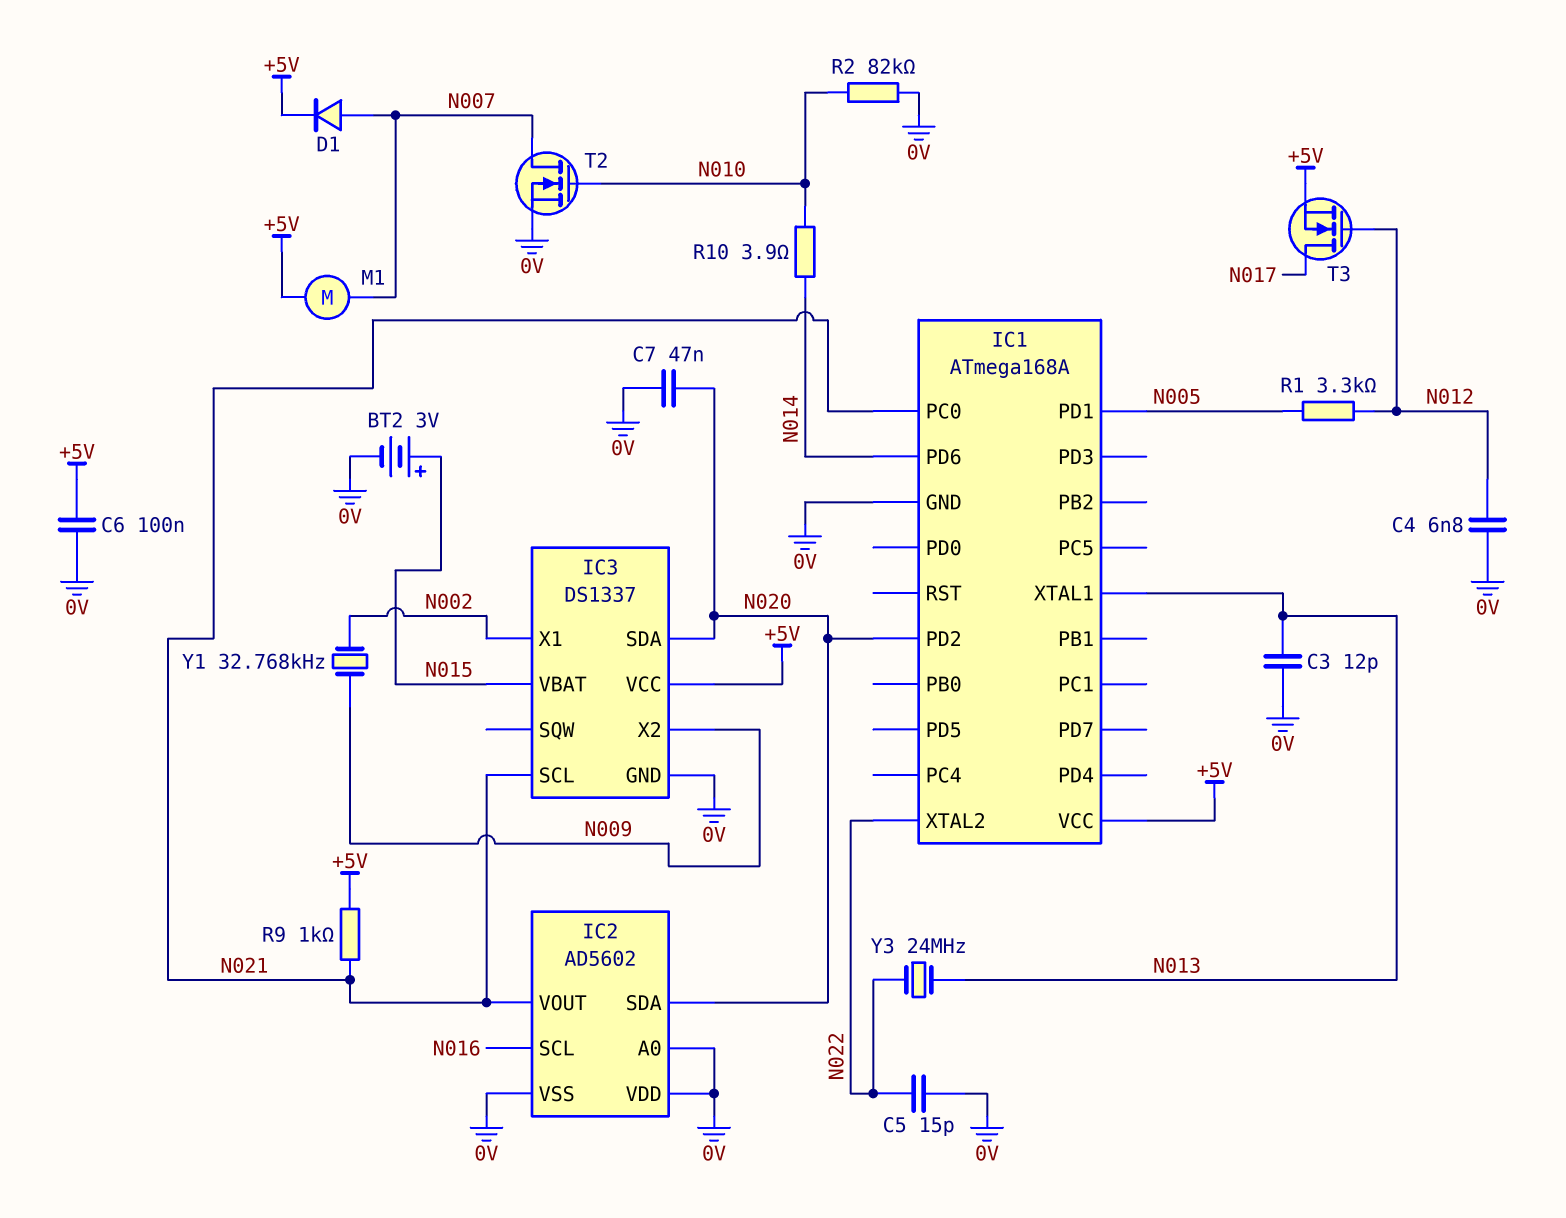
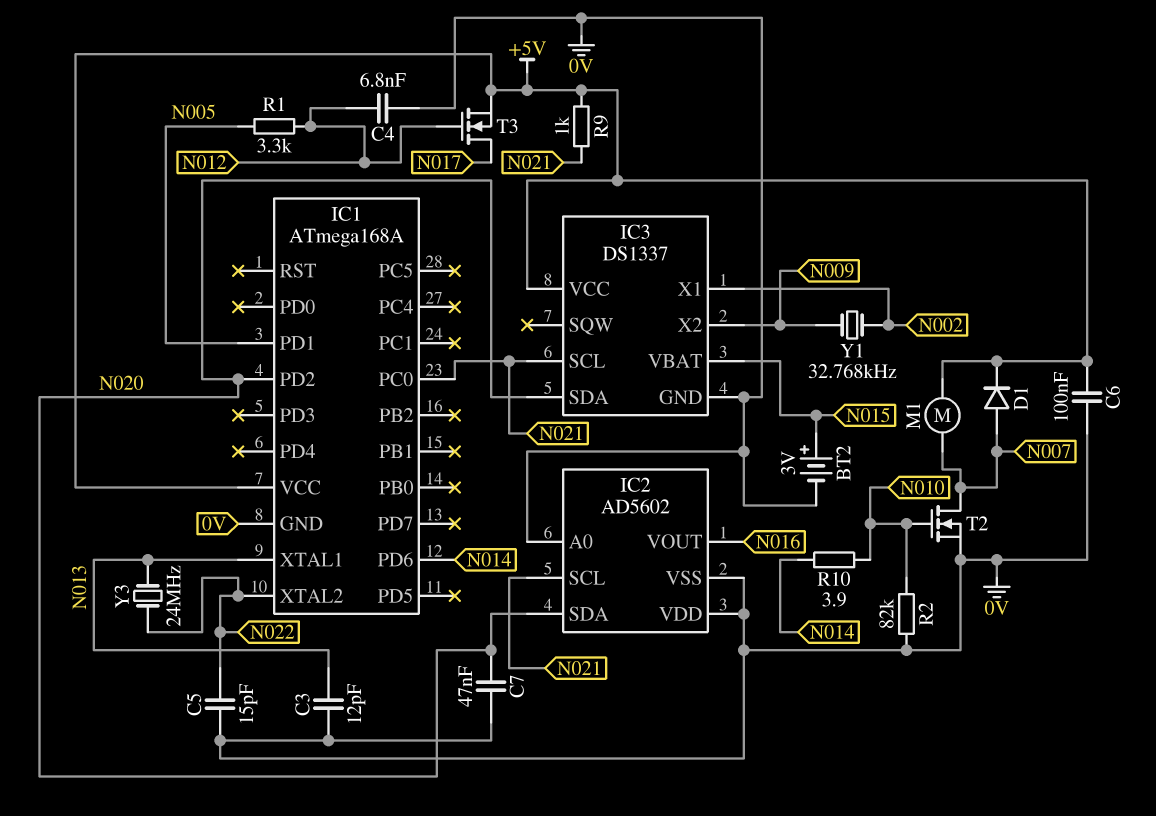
IC2 pin SCL: N016 -> N021
IC2 pin VOUT: N021 -> N016

